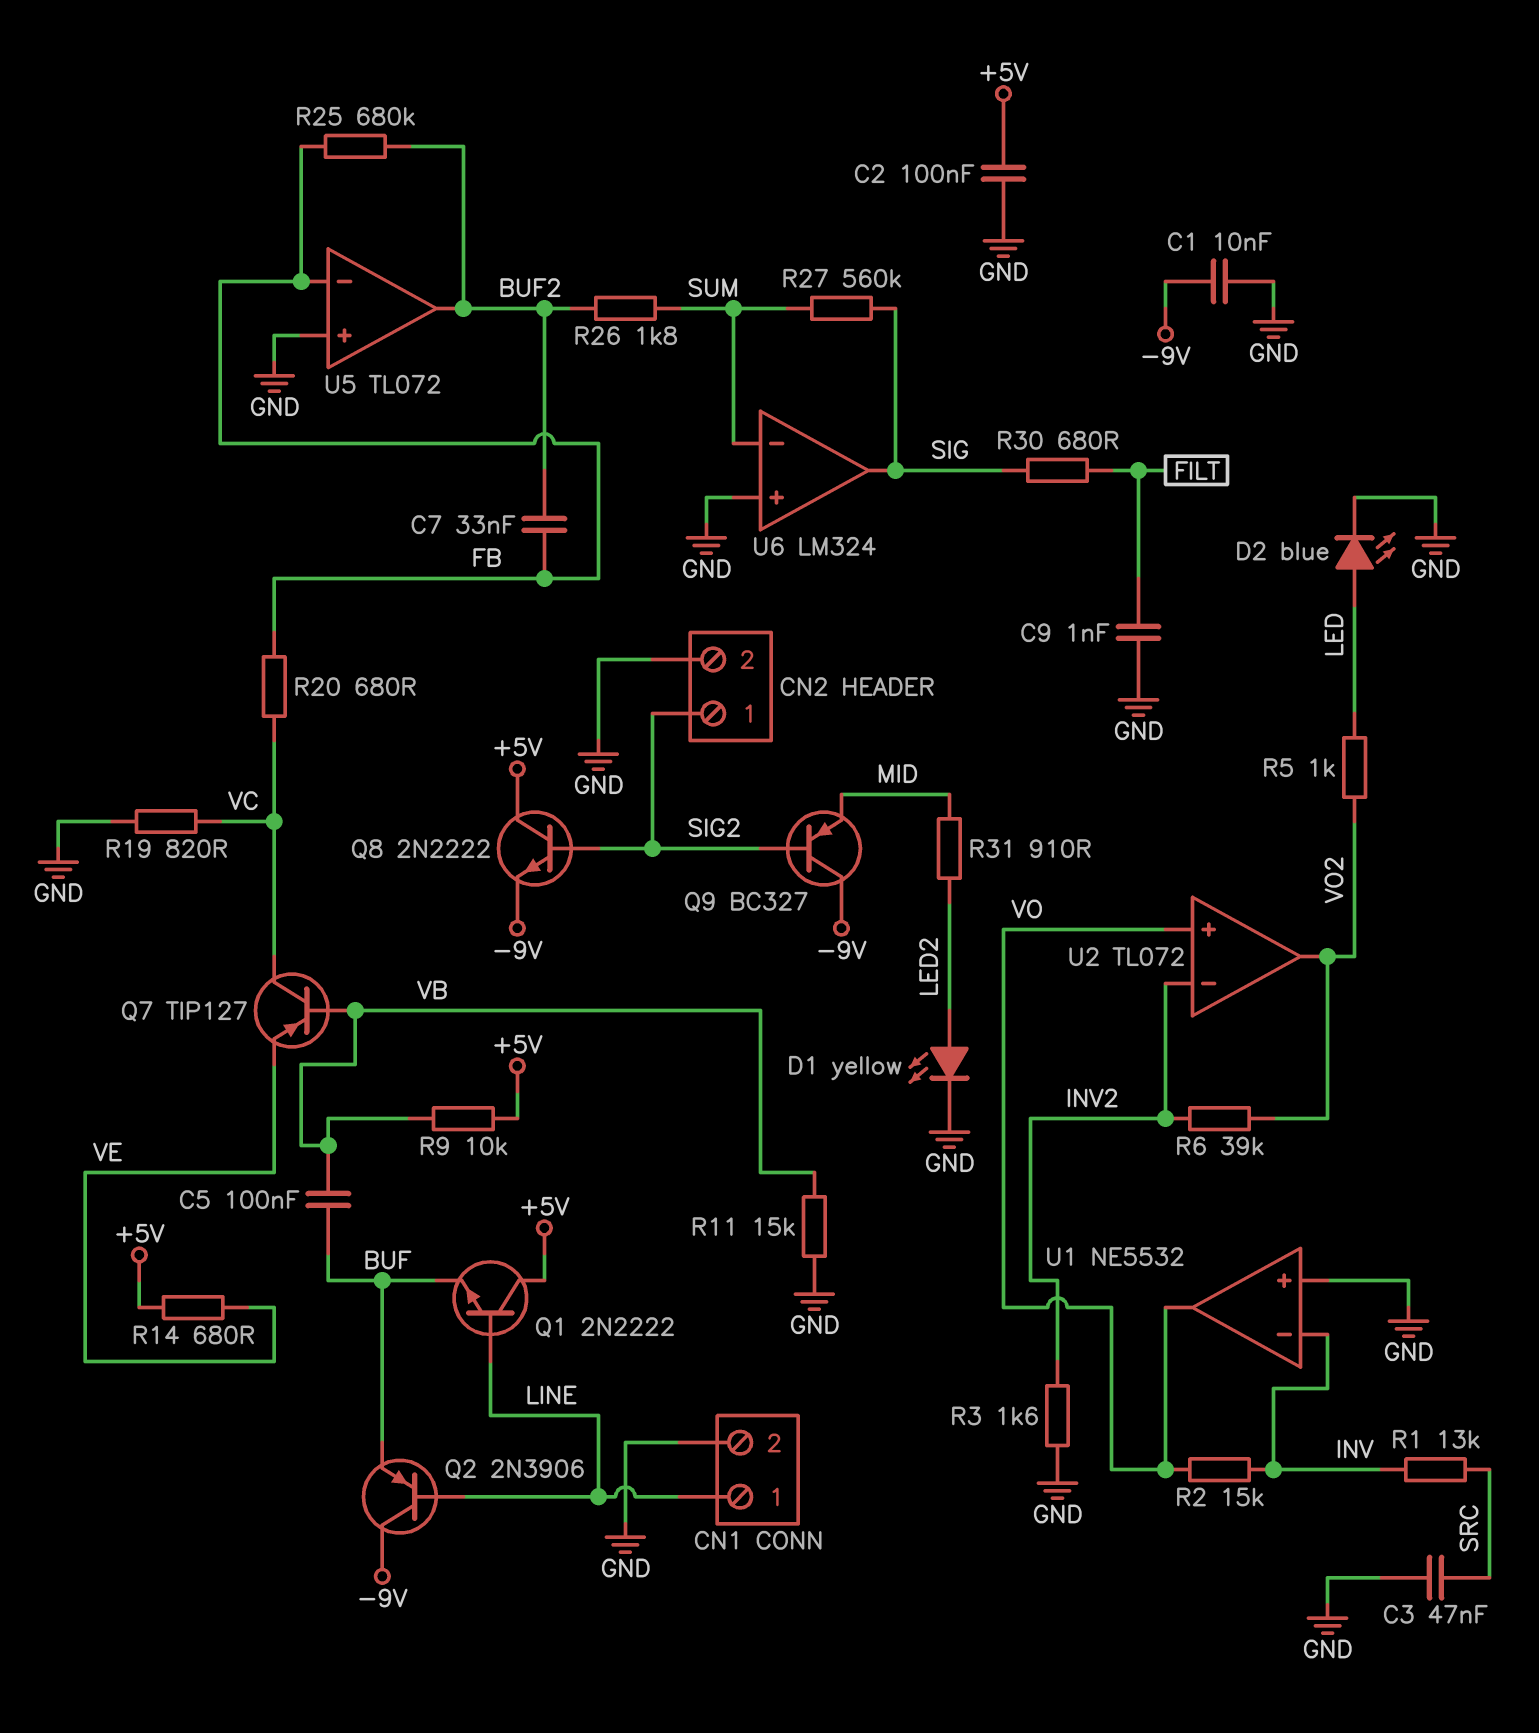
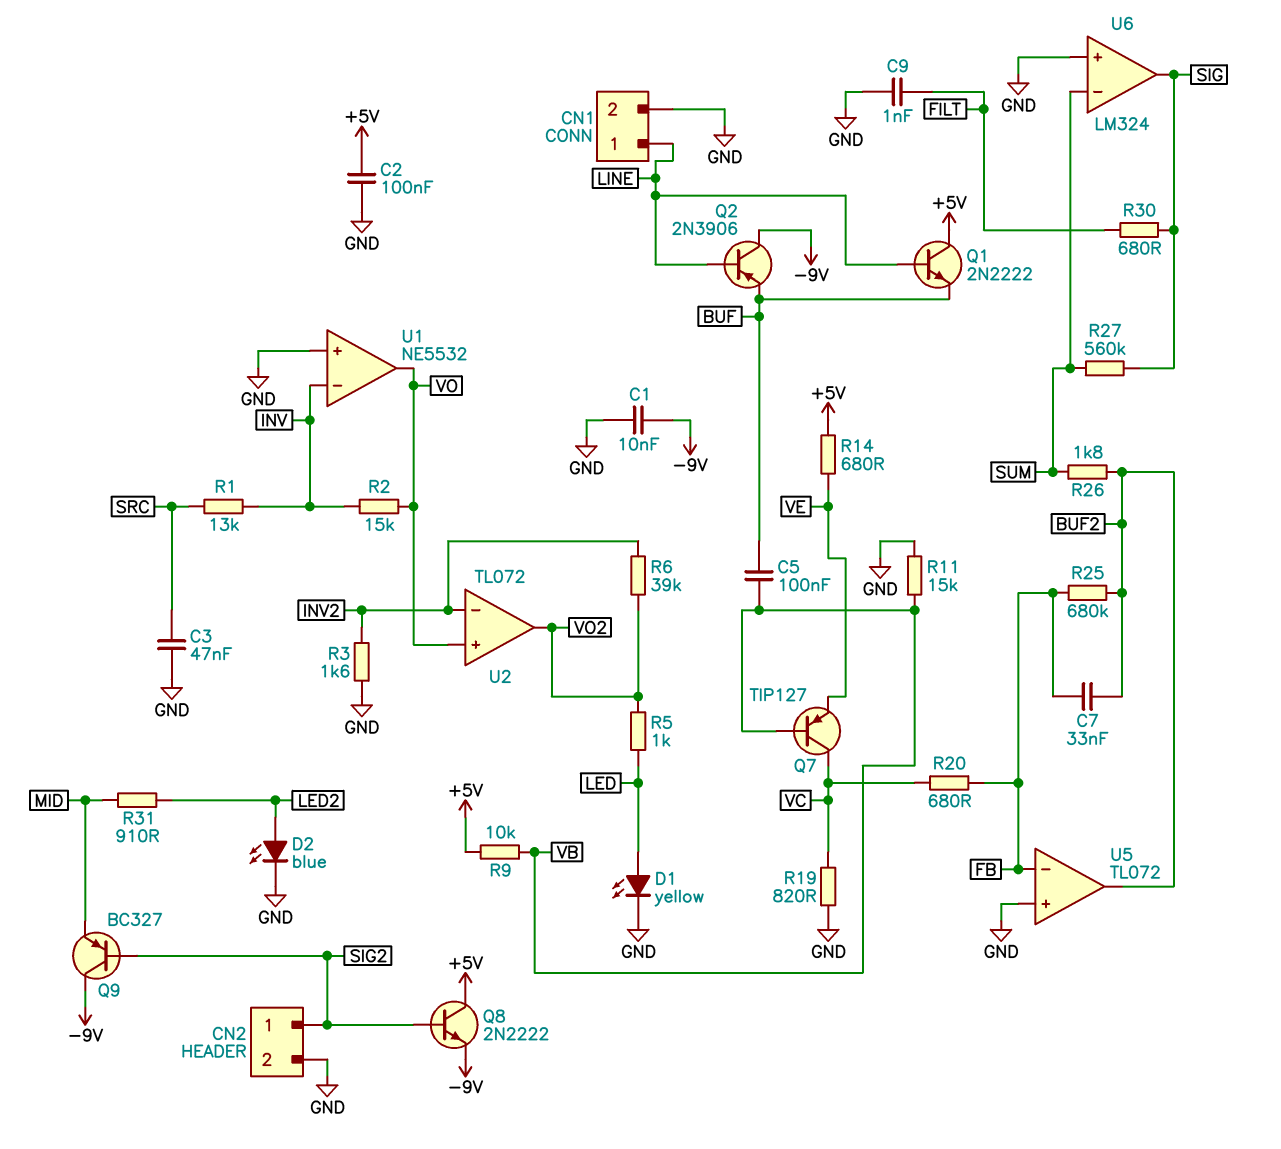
D1: LED yellow (A LED2, K GND) -> LED yellow (A LED, K GND)
D2: LED blue (A LED, K GND) -> LED blue (A LED2, K GND)

